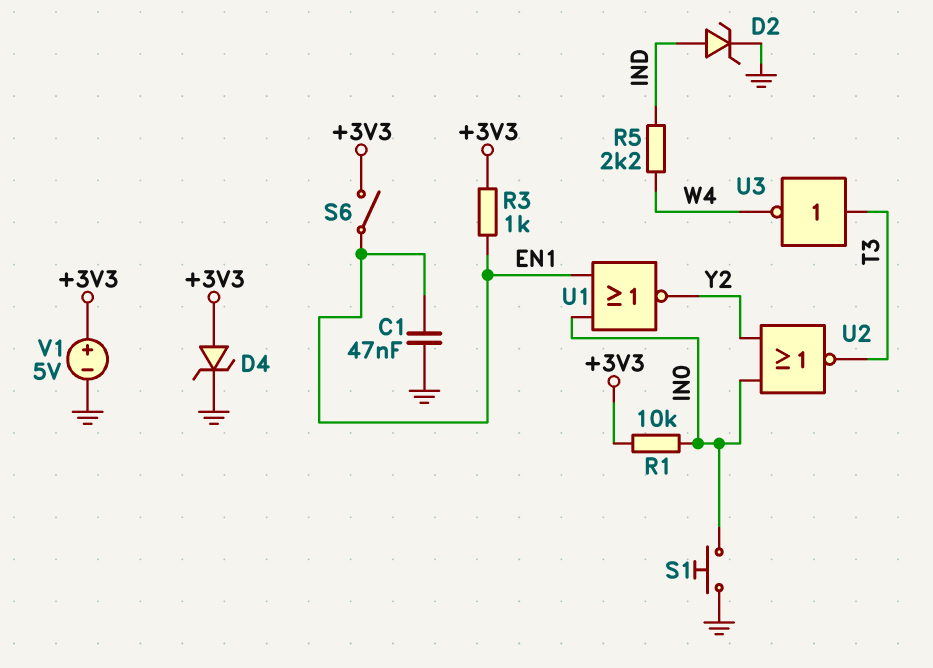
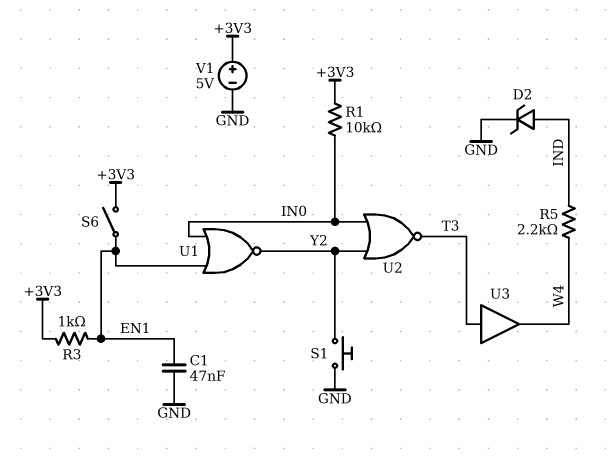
D4: zener (A +3V3, K GND) -> none
S1: button (GND, IN0) -> button (GND, Y2)
U3: NOT (in T3, out W4) -> buffer (in T3, out W4)

